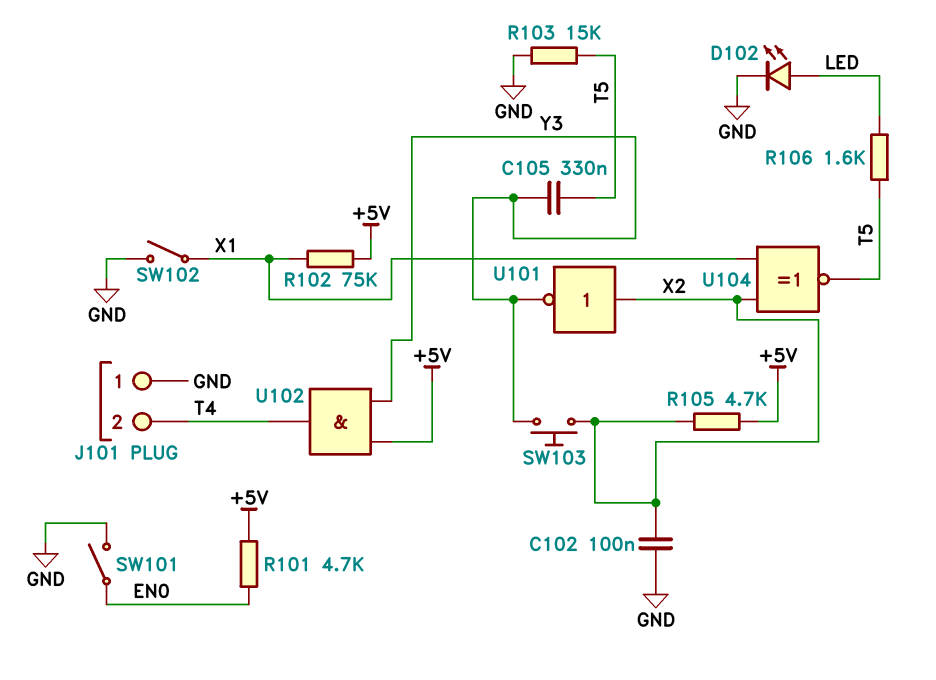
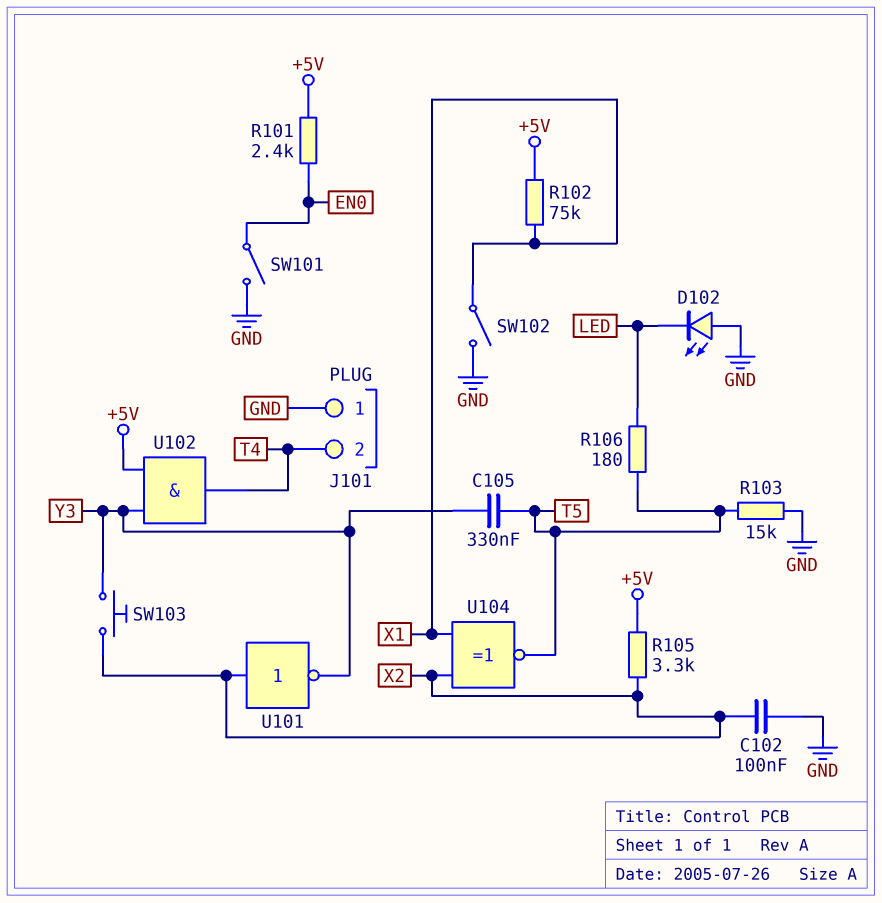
D102: LED (A LED, K GND) -> LED (A GND, K LED)
R101: 4.7k (+5V, EN0) -> 2.4k (+5V, EN0)
R105: 4.7k (+5V, X2) -> 3.3k (+5V, X2)
R106: 1.6k (LED, T5) -> 180 (LED, T5)

